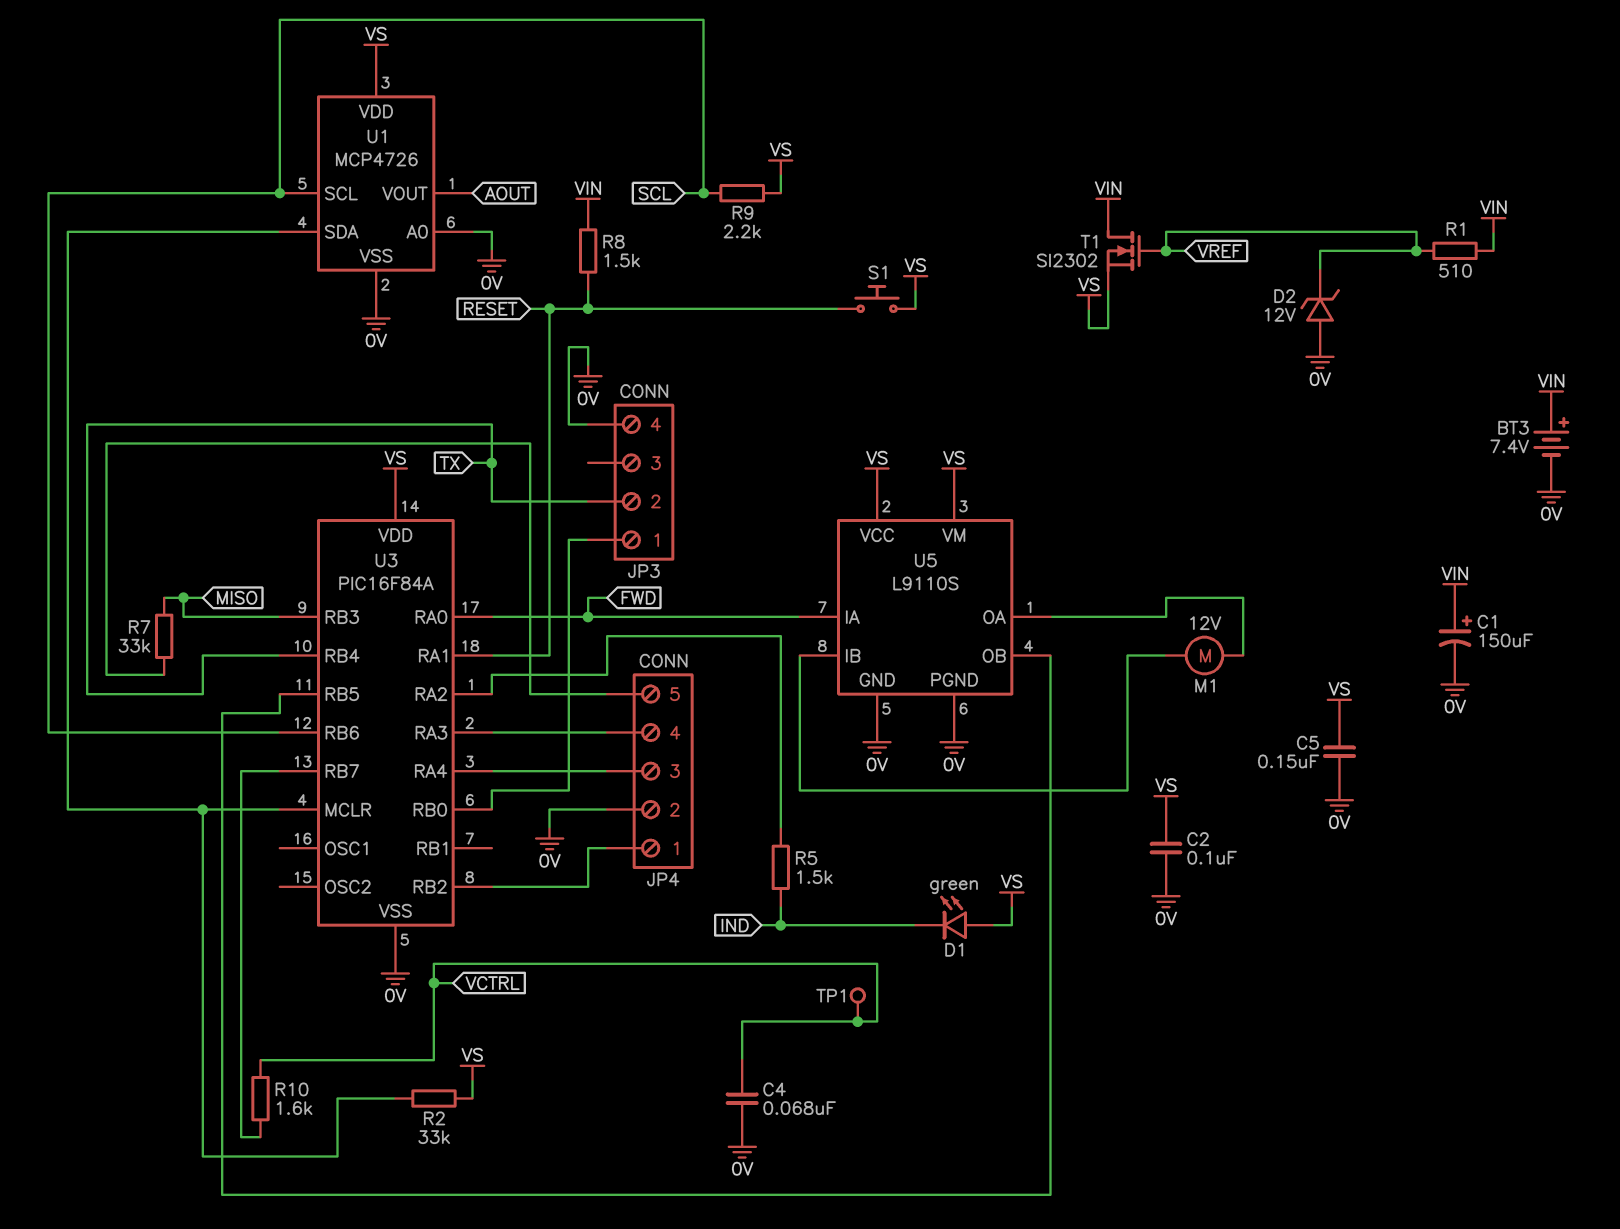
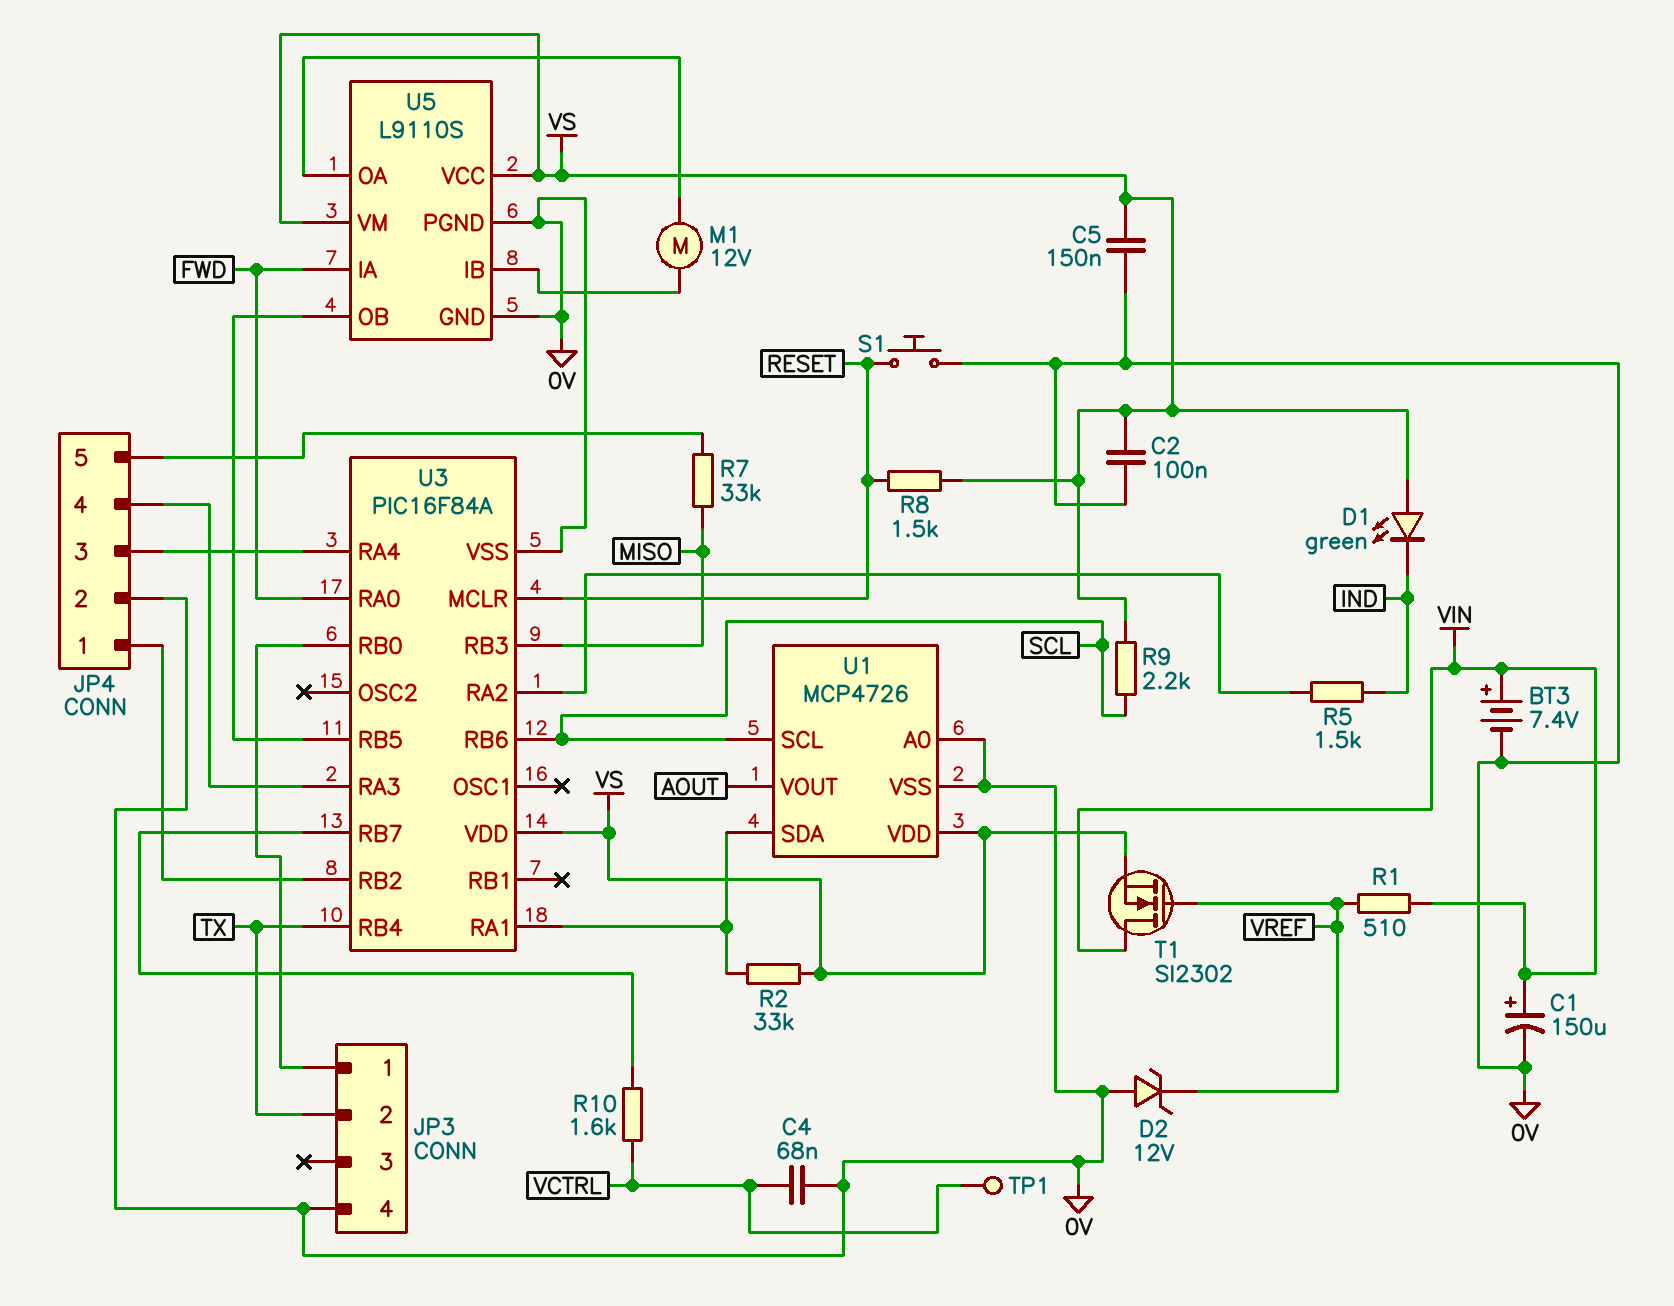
R8: 1.5k (RESET, VIN) -> 1.5k (RESET, VS)
S1: button (RESET, VS) -> button (0V, RESET)
U3 pin MCLR: U1/SDA -> RESET
U3 pin RA1: RESET -> U1/SDA

